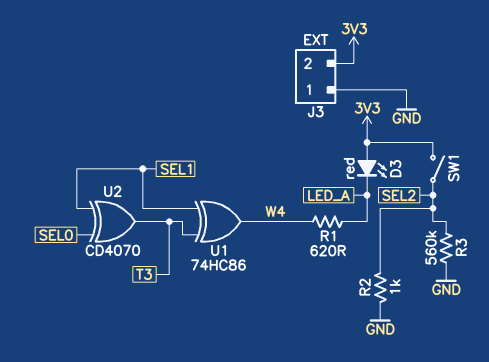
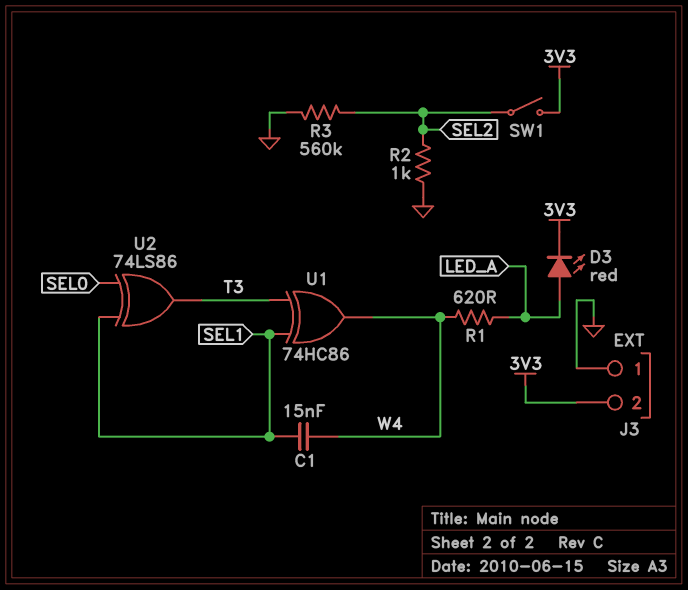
C1: none -> 15nF (SEL1, W4)
D3: LED red (A 3V3, K LED_A) -> LED red (A LED_A, K 3V3)
U2: XOR CD4070 (in SEL0, in SEL1, out T3) -> XOR 74LS86 (in SEL0, in SEL1, out T3)

